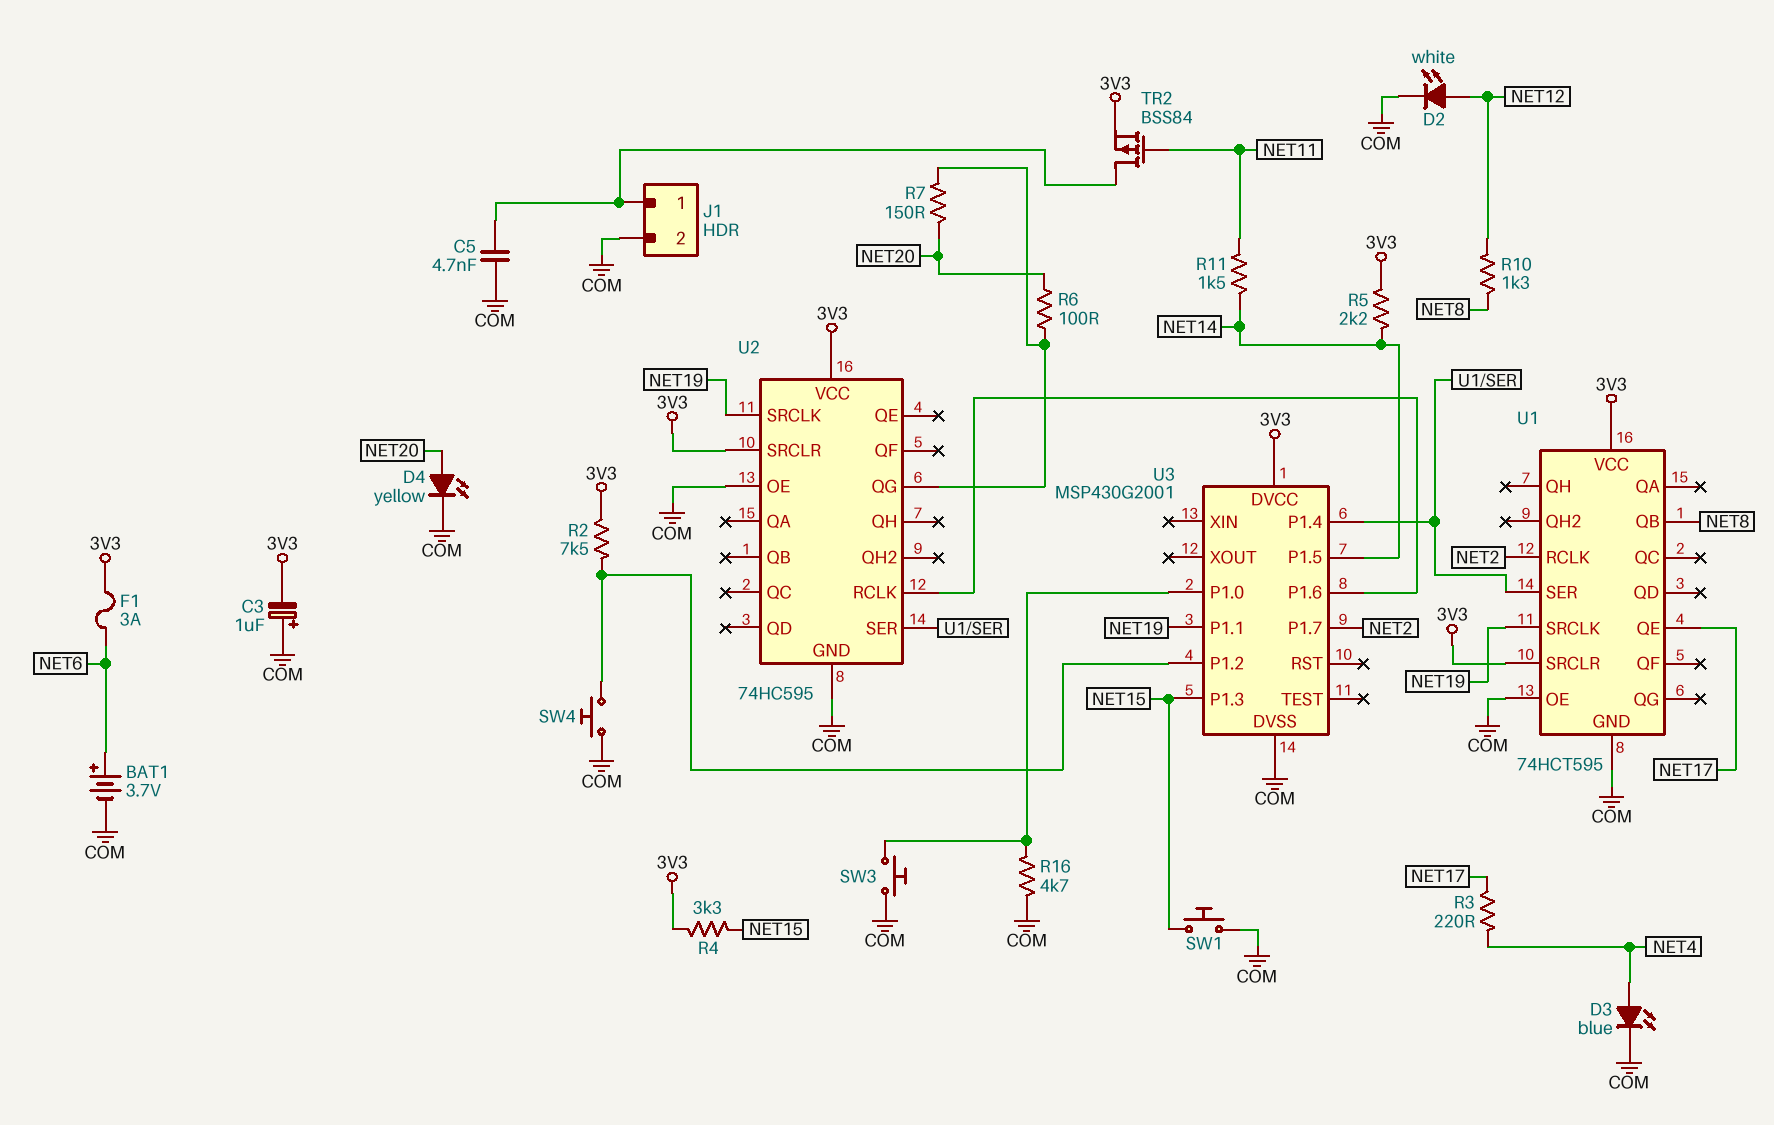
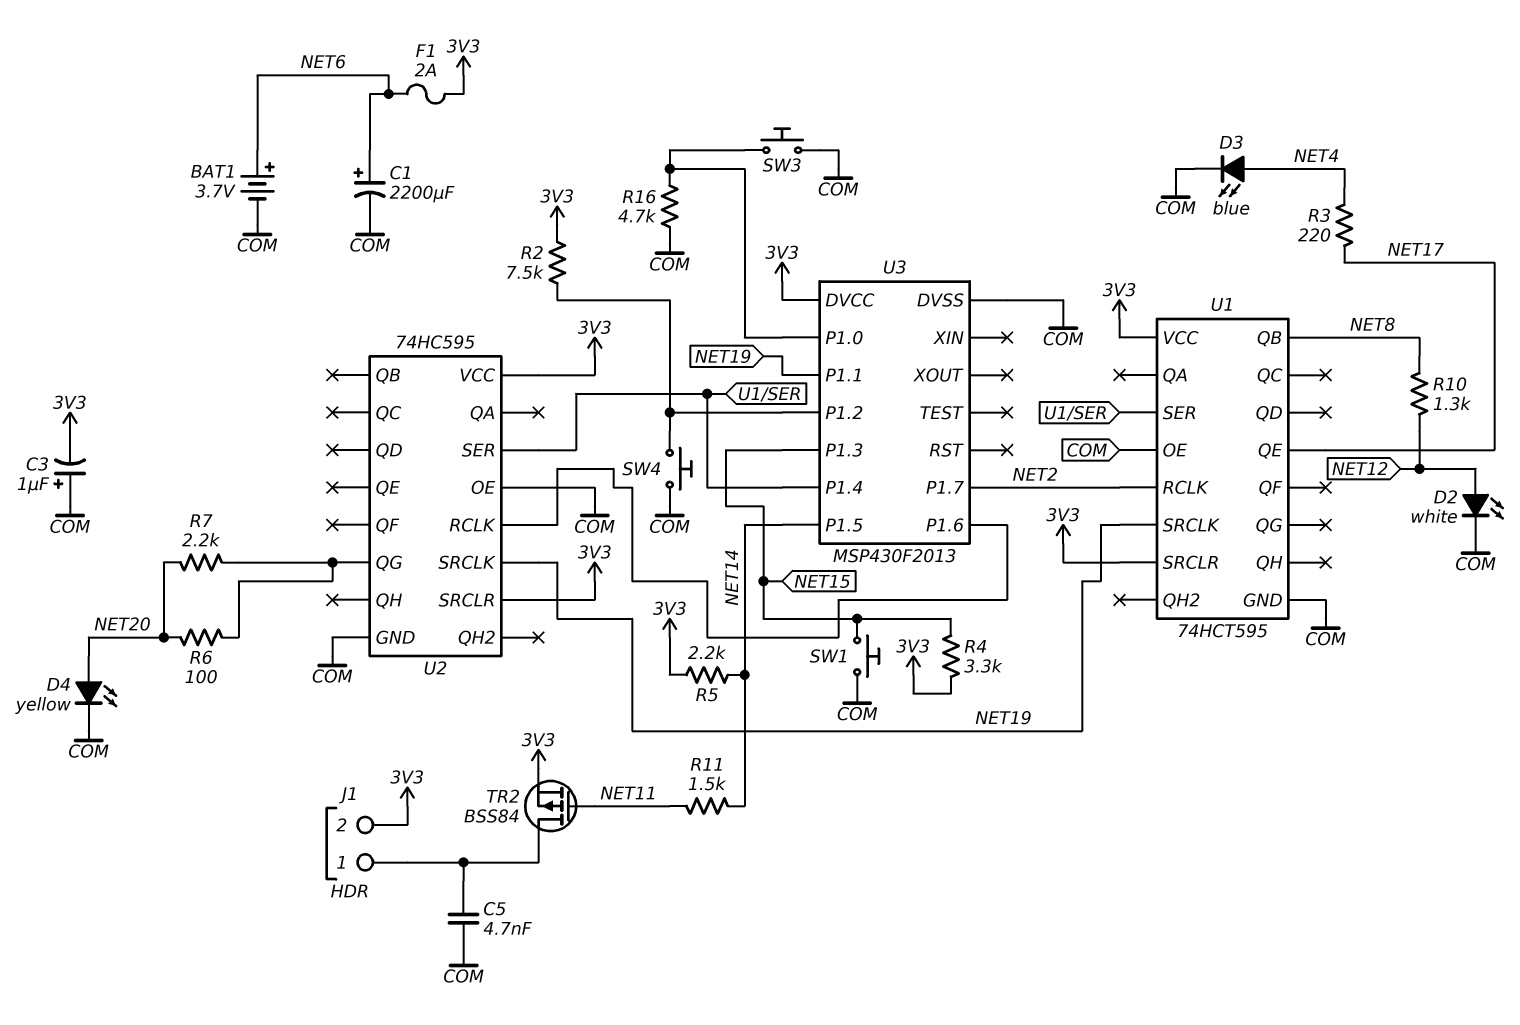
C1: none -> 2200uF (plus NET6, minus COM)
F1: 3A (3V3, NET6) -> 2A (3V3, NET6)
J1 pin 2: COM -> 3V3
R7: 150 (NET20, U2/QG) -> 2.2k (NET20, U2/QG)
U3: MSP430G2001 -> MSP430F2013

